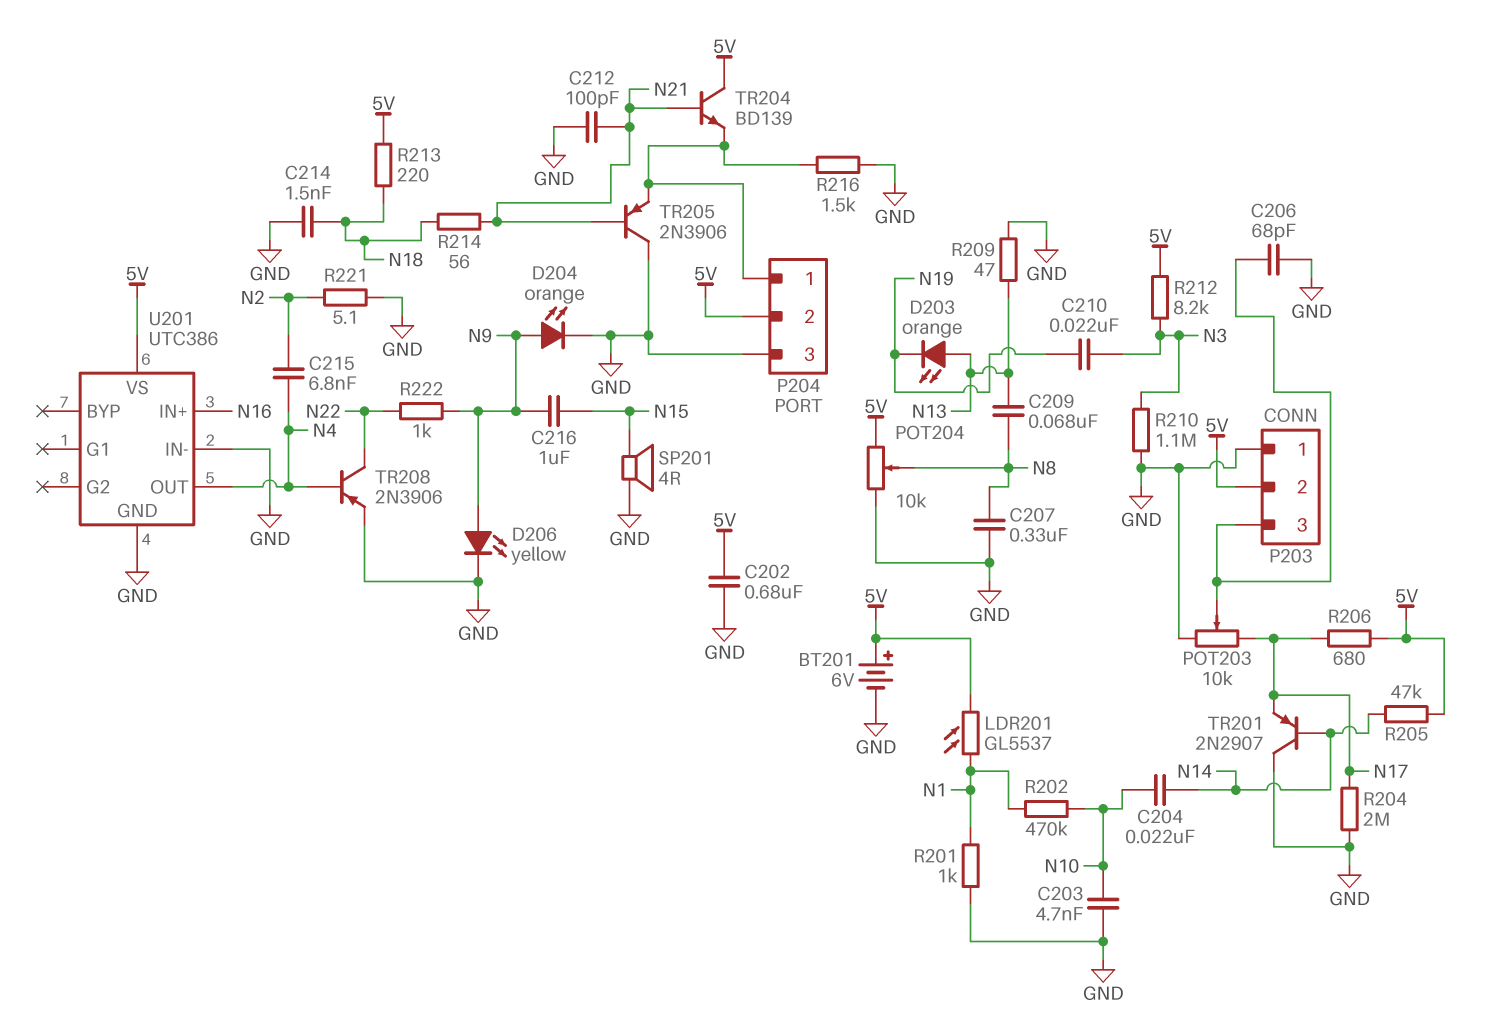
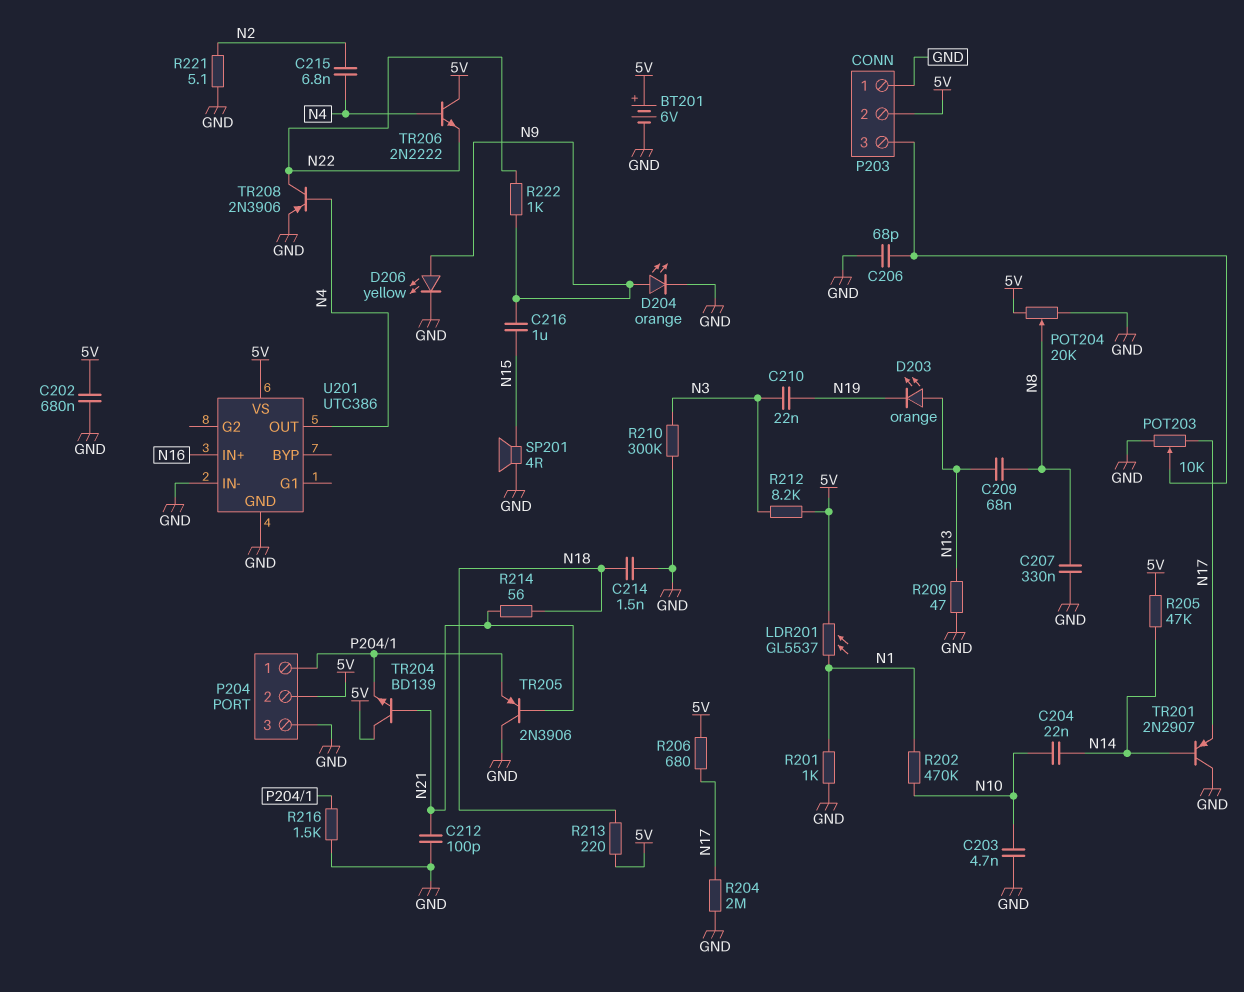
POT204: 10k (5V, GND, wiper N8) -> 20k (5V, GND, wiper N8)
R210: 1.1M (GND, N3) -> 300k (GND, N3)
TR206: none -> NPN 2N2222 (B N4, C 5V, E N22)

